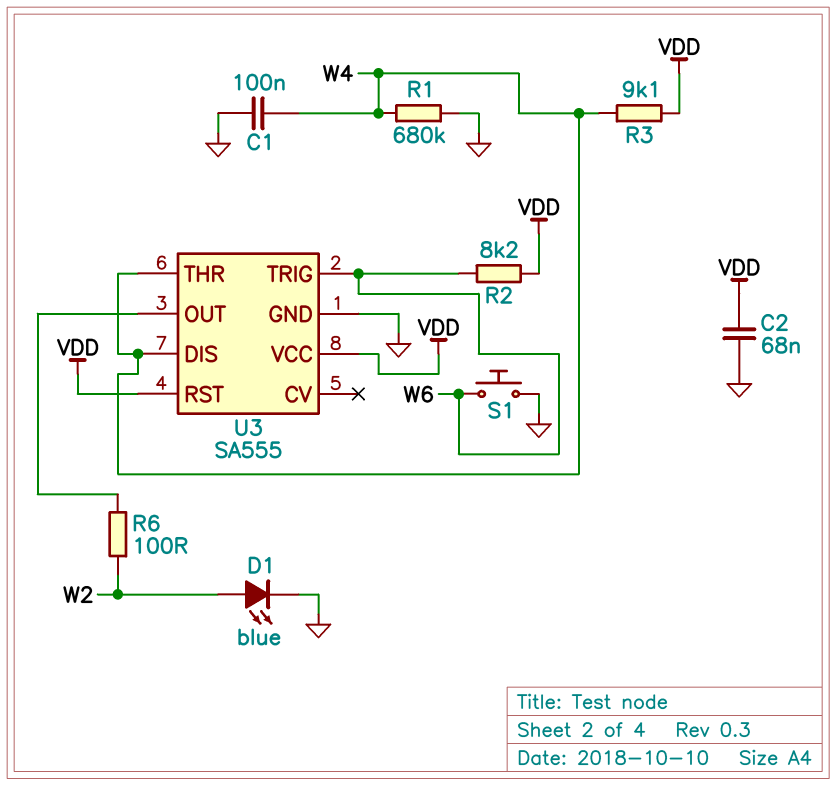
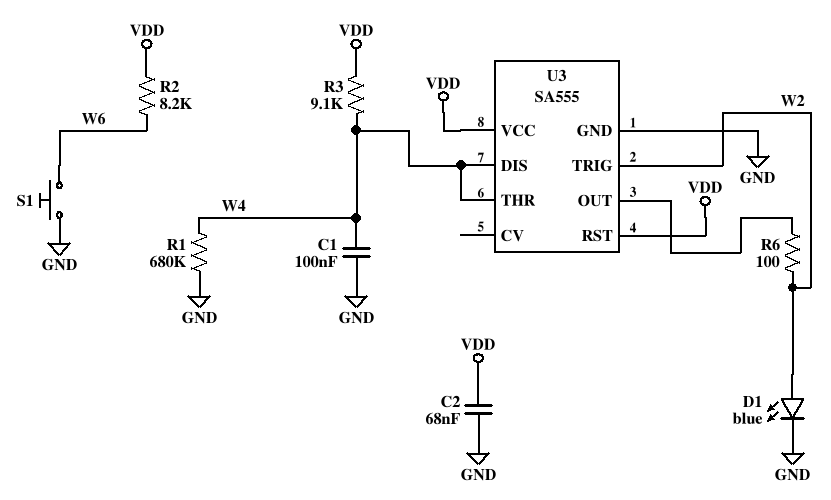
U3 pin TRIG: W6 -> W2

